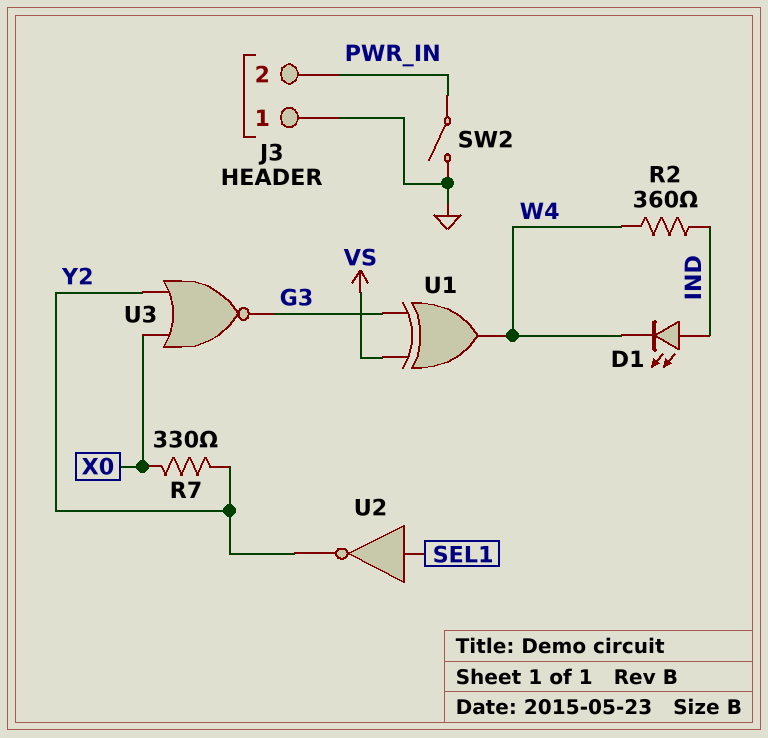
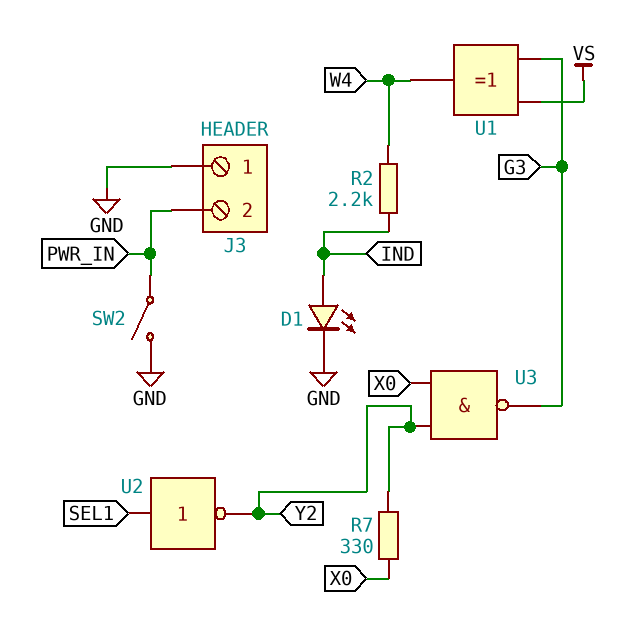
D1: LED (A IND, K W4) -> LED (A IND, K GND)
R2: 360 (IND, W4) -> 2.2k (IND, W4)
U3: NOR (in X0, in Y2, out G3) -> NAND (in X0, in Y2, out G3)

